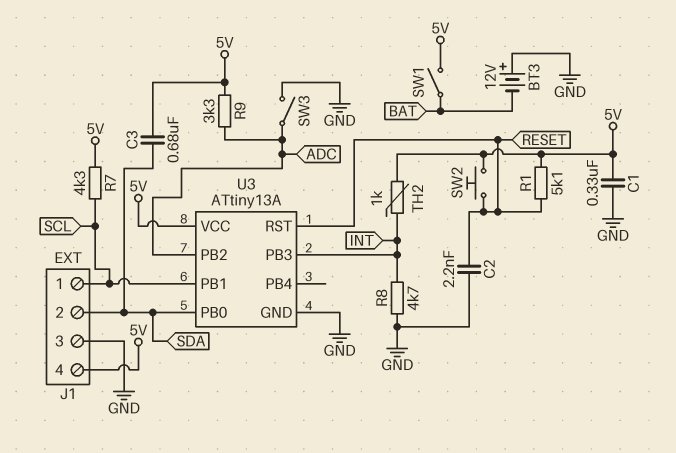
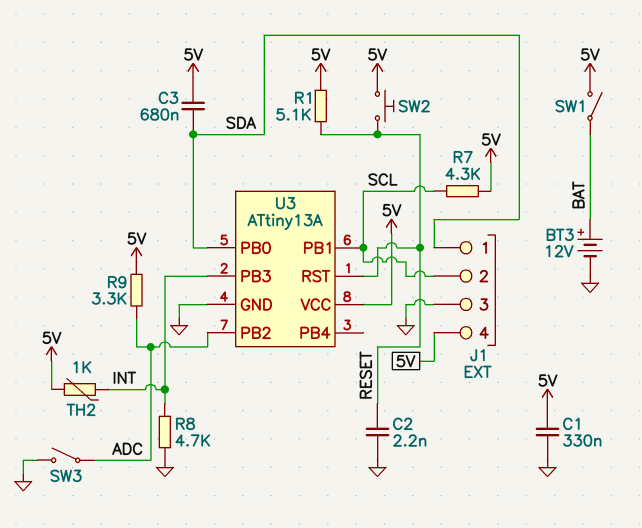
BT3: 12V (plus GND, minus BAT) -> 12V (plus BAT, minus GND)
J1 pin 1: SCL -> SDA
J1 pin 2: SDA -> SCL

